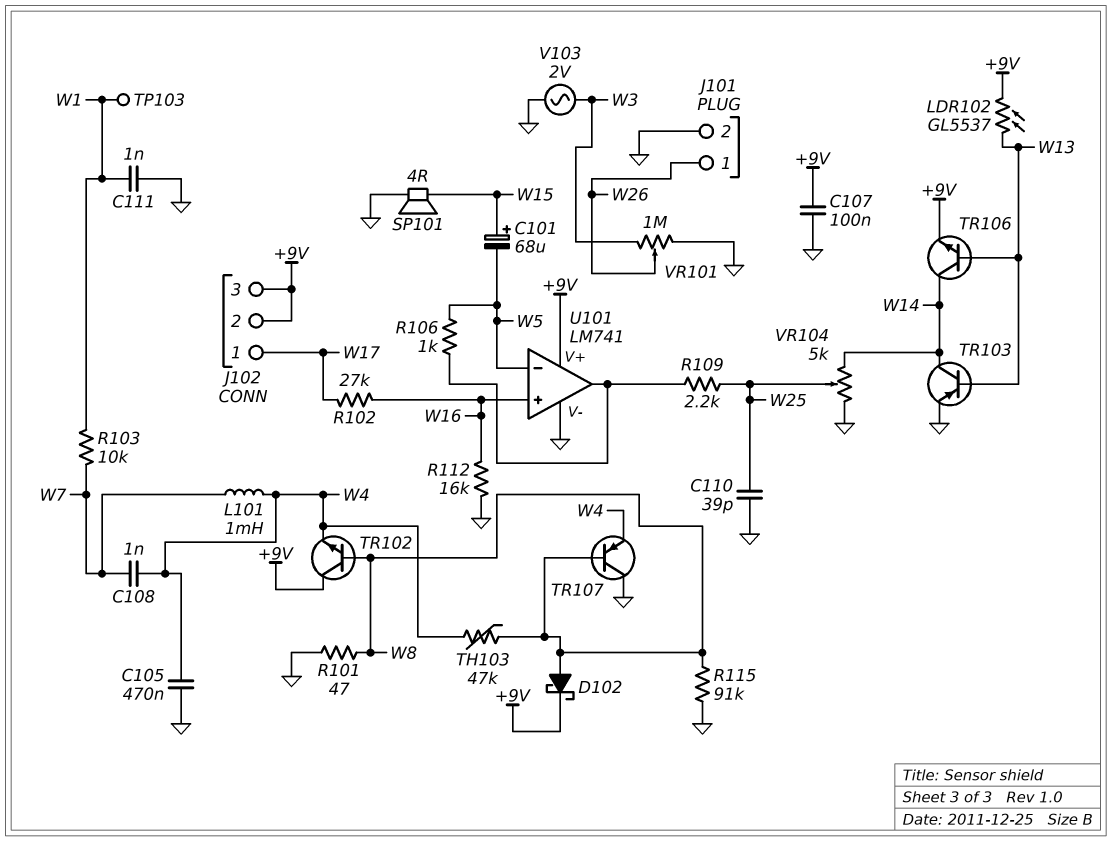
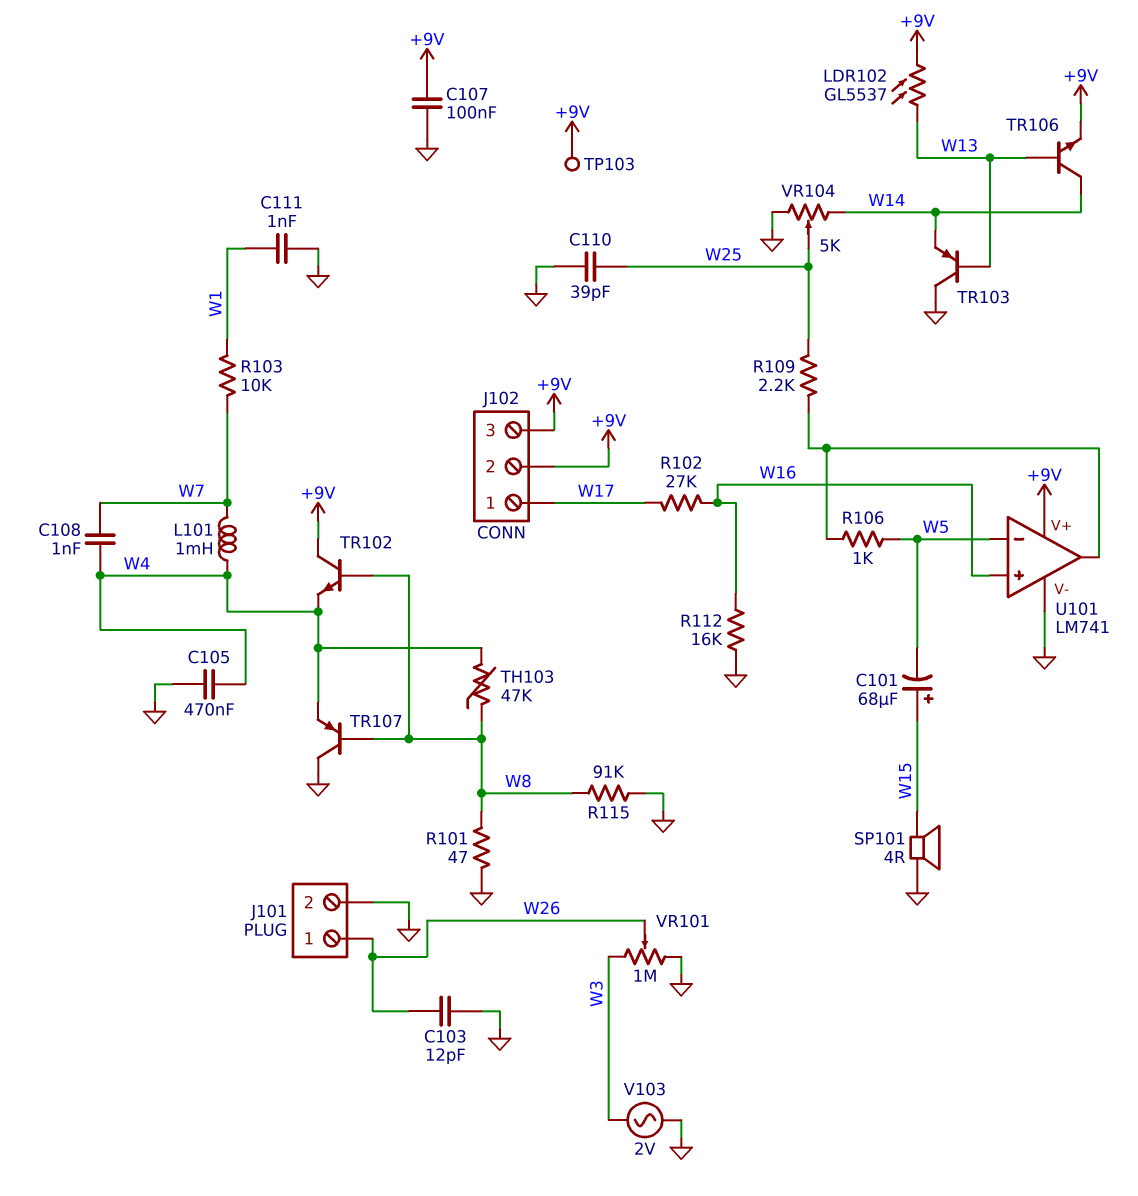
C103: none -> 12pF (GND, W26)
D102: schottky (A W8, K +9V) -> none
TP103: test point (W1) -> test point (+9V)
TR103: PNP (B W13, C W14, E GND) -> PNP (B W13, C GND, E W14)

